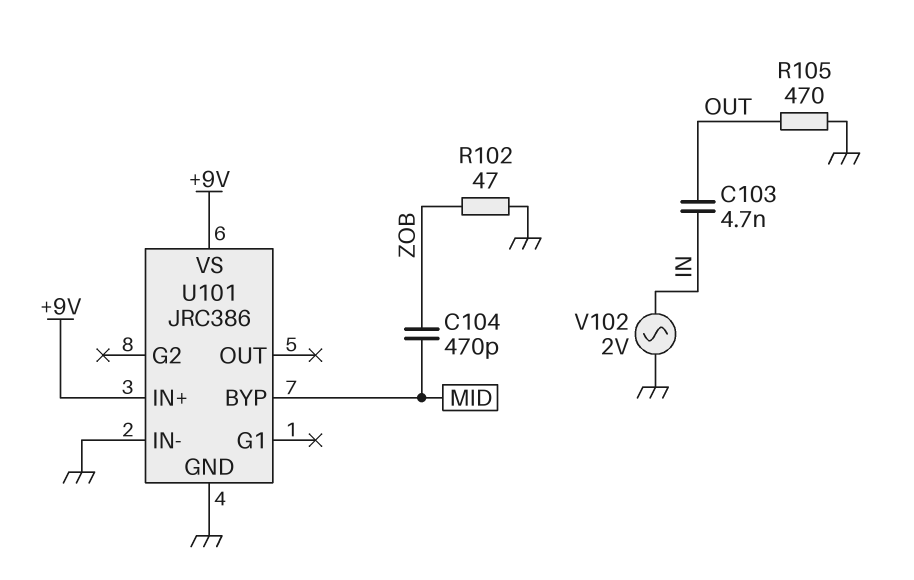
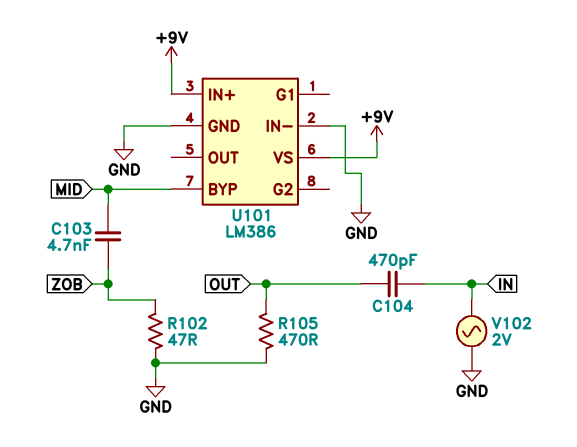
C103: 4.7nF (IN, OUT) -> 4.7nF (MID, ZOB)
C104: 470pF (MID, ZOB) -> 470pF (IN, OUT)
U101: JRC386 -> LM386

